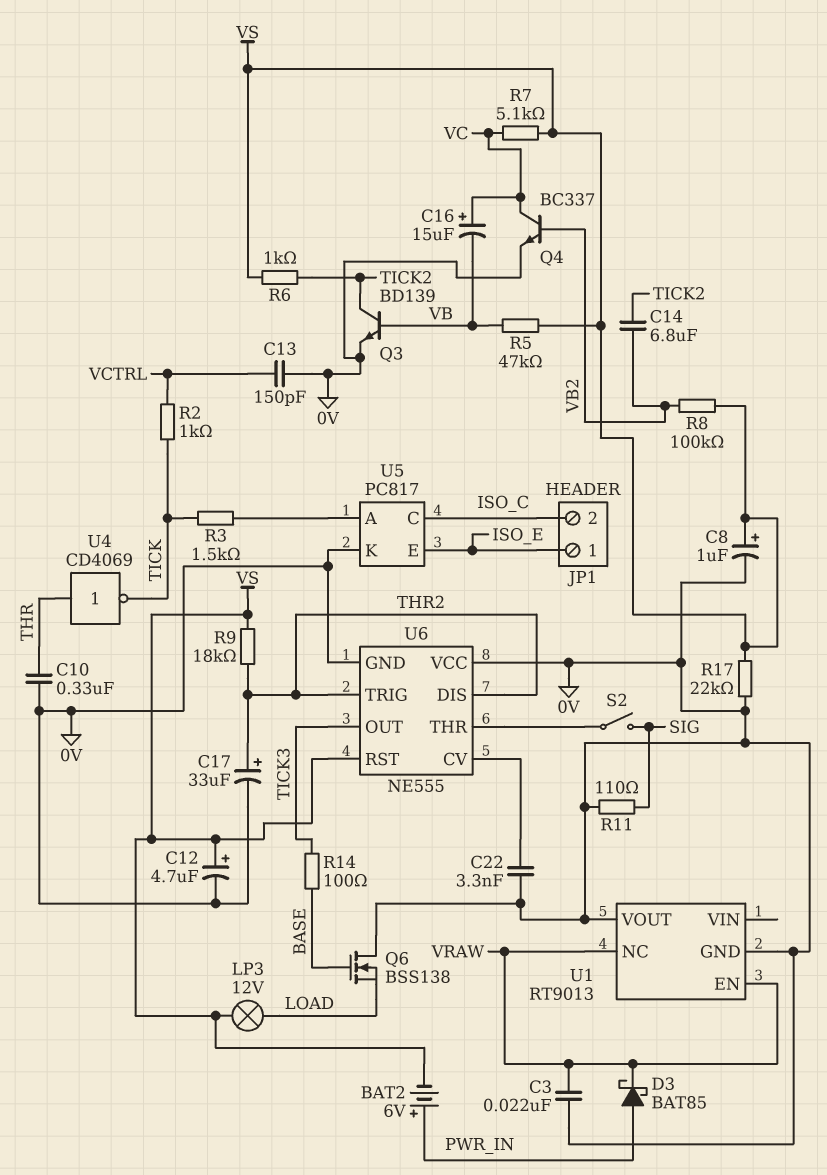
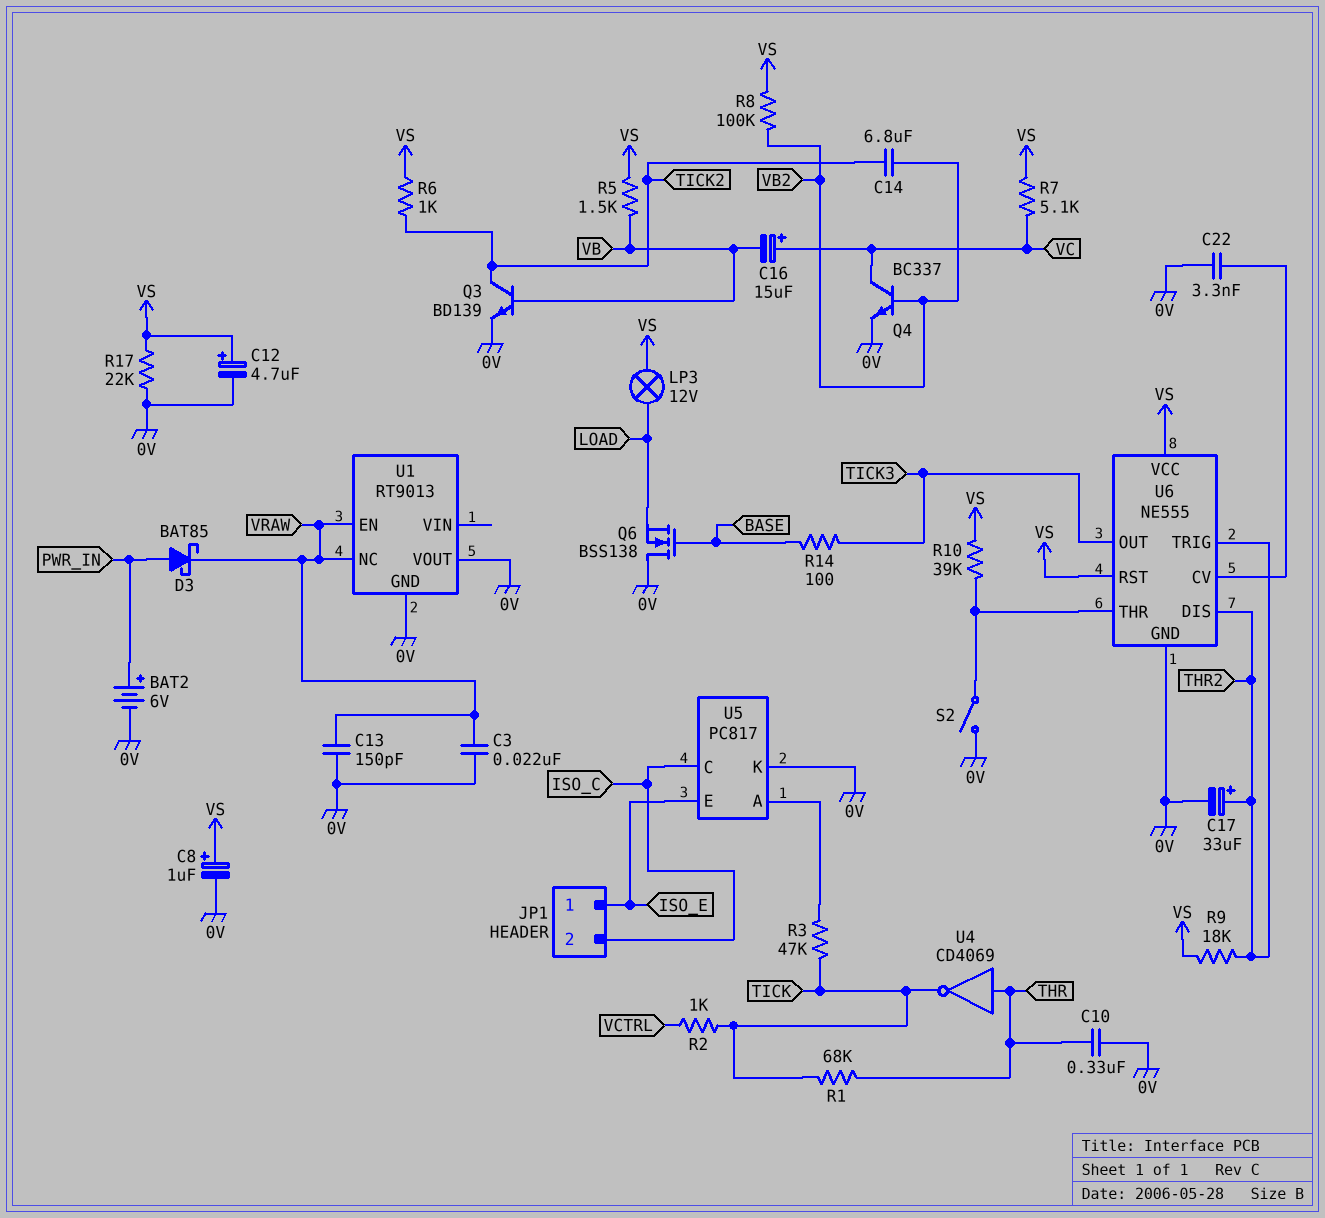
BAT2: 6V (plus PWR_IN, minus VS) -> 6V (plus PWR_IN, minus 0V)
C13: 150pF (0V, VCTRL) -> 150pF (0V, VRAW)
R1: none -> 68k (THR, TICK)
R3: 1.5k (TICK, U5/A) -> 47k (TICK, U5/A)
R5: 47k (VB, VS) -> 1.5k (VB, VS)
R10: none -> 39k (U6/THR, VS)
R11: 110 (0V, SIG) -> none
S2: switch (SIG, U6/THR) -> switch (0V, U6/THR)
U6 pin VCC: 0V -> VS

